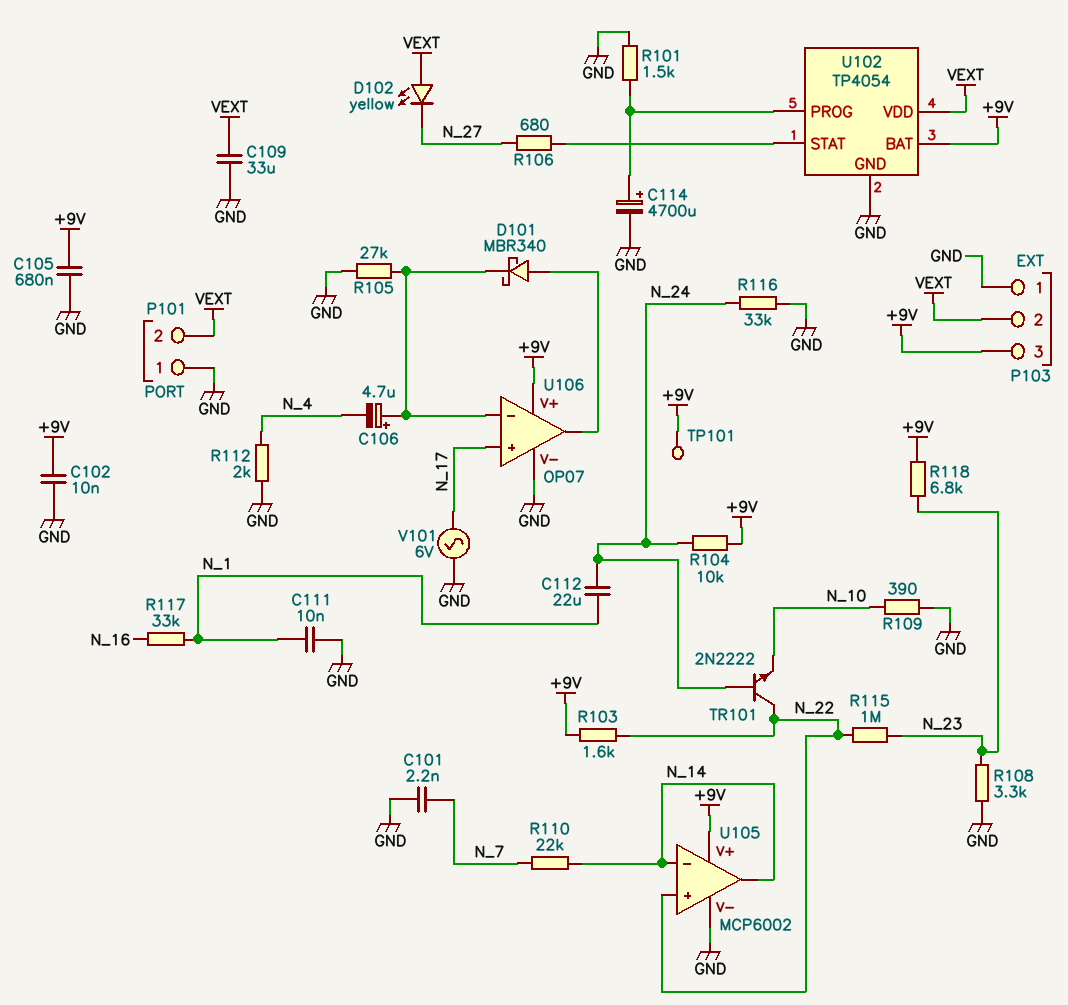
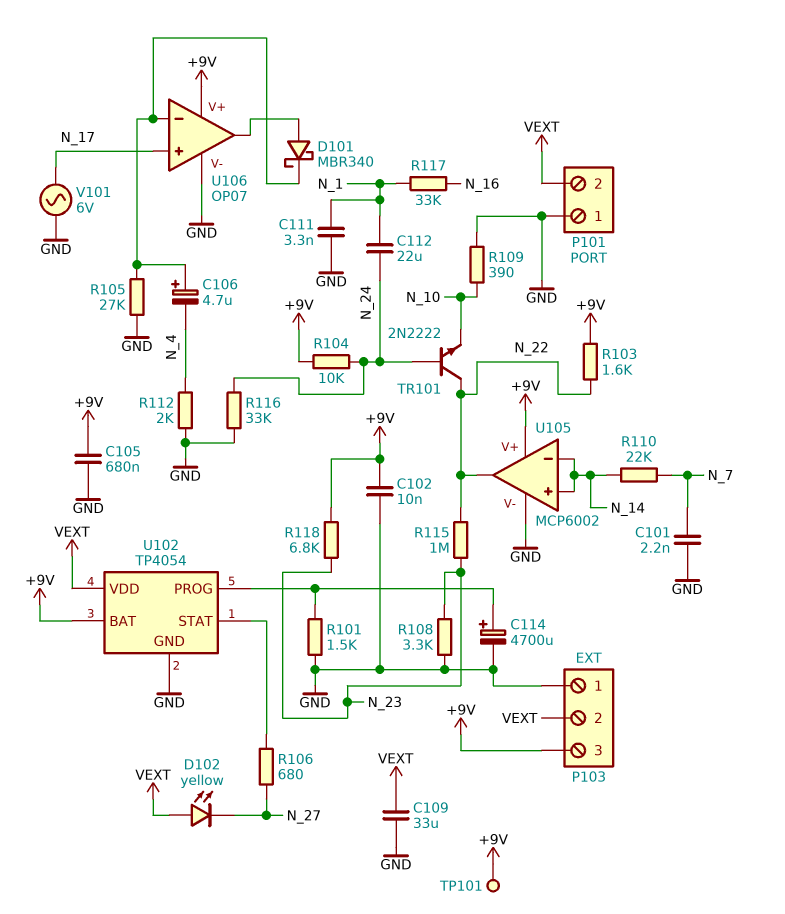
C111: 10nF (GND, N_1) -> 3.3nF (GND, N_1)
U105 pin in+: N_22 -> N_14
U105 pin out: N_14 -> N_22

